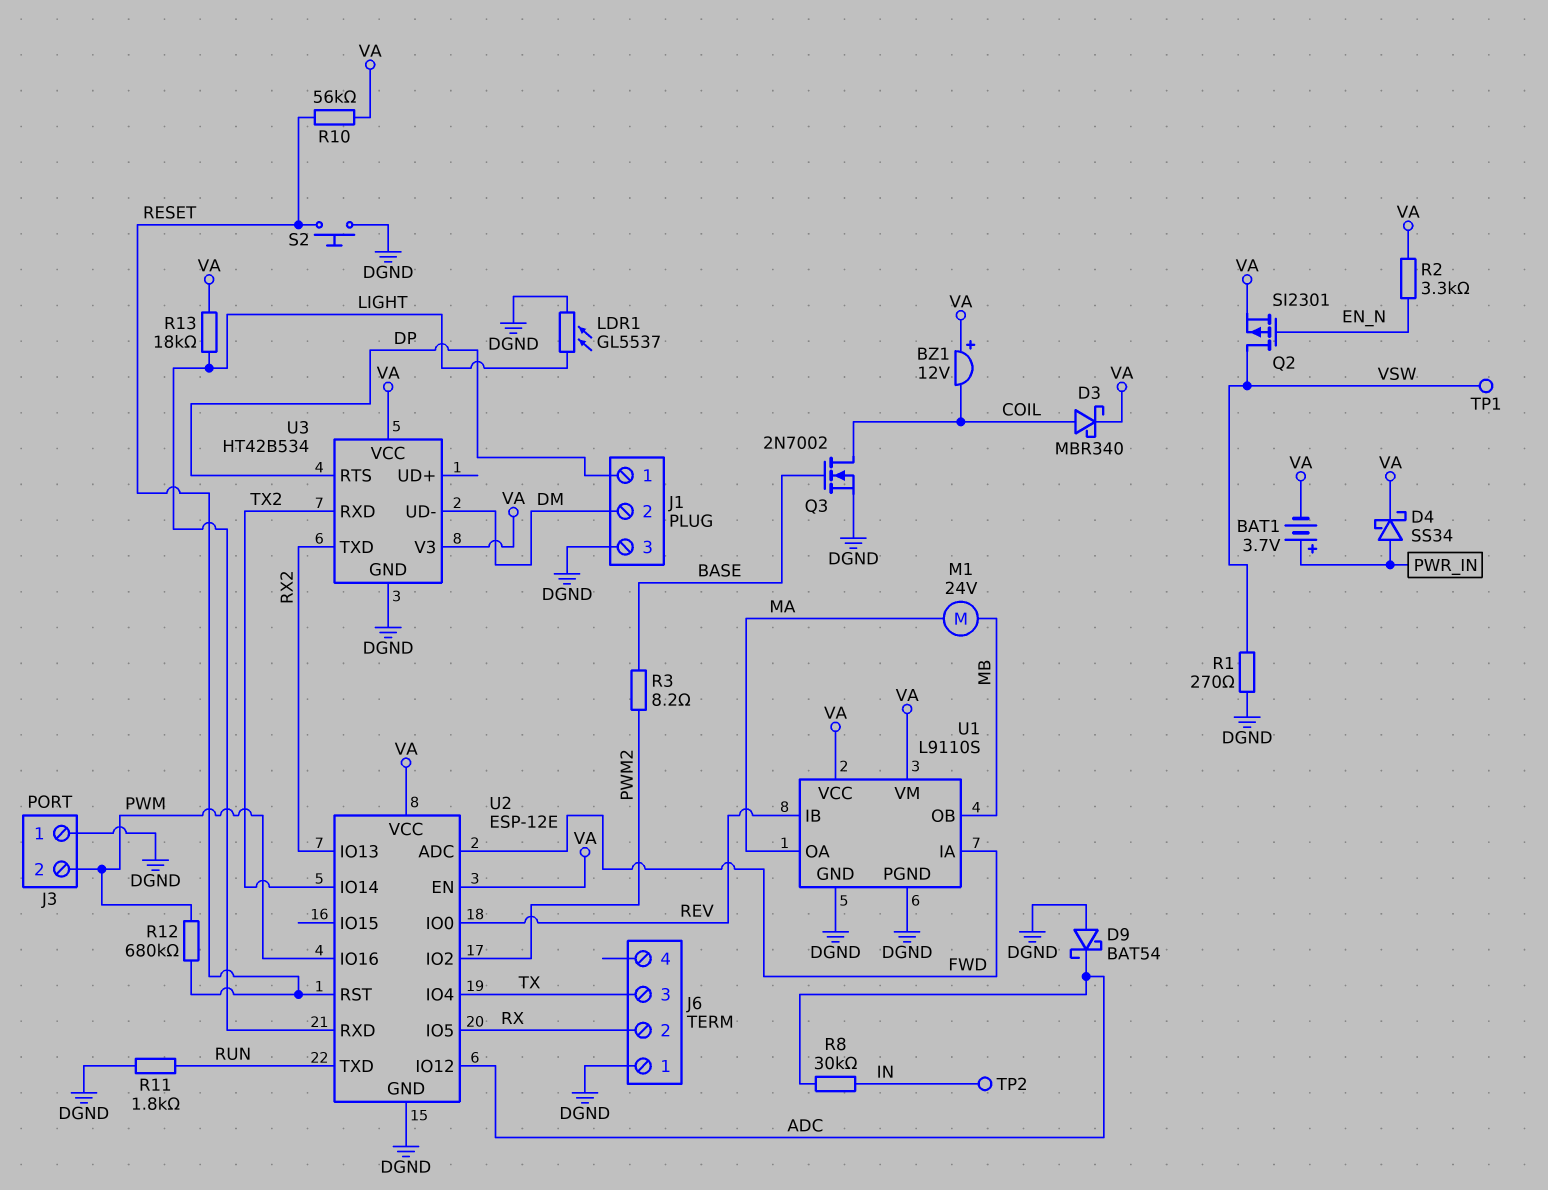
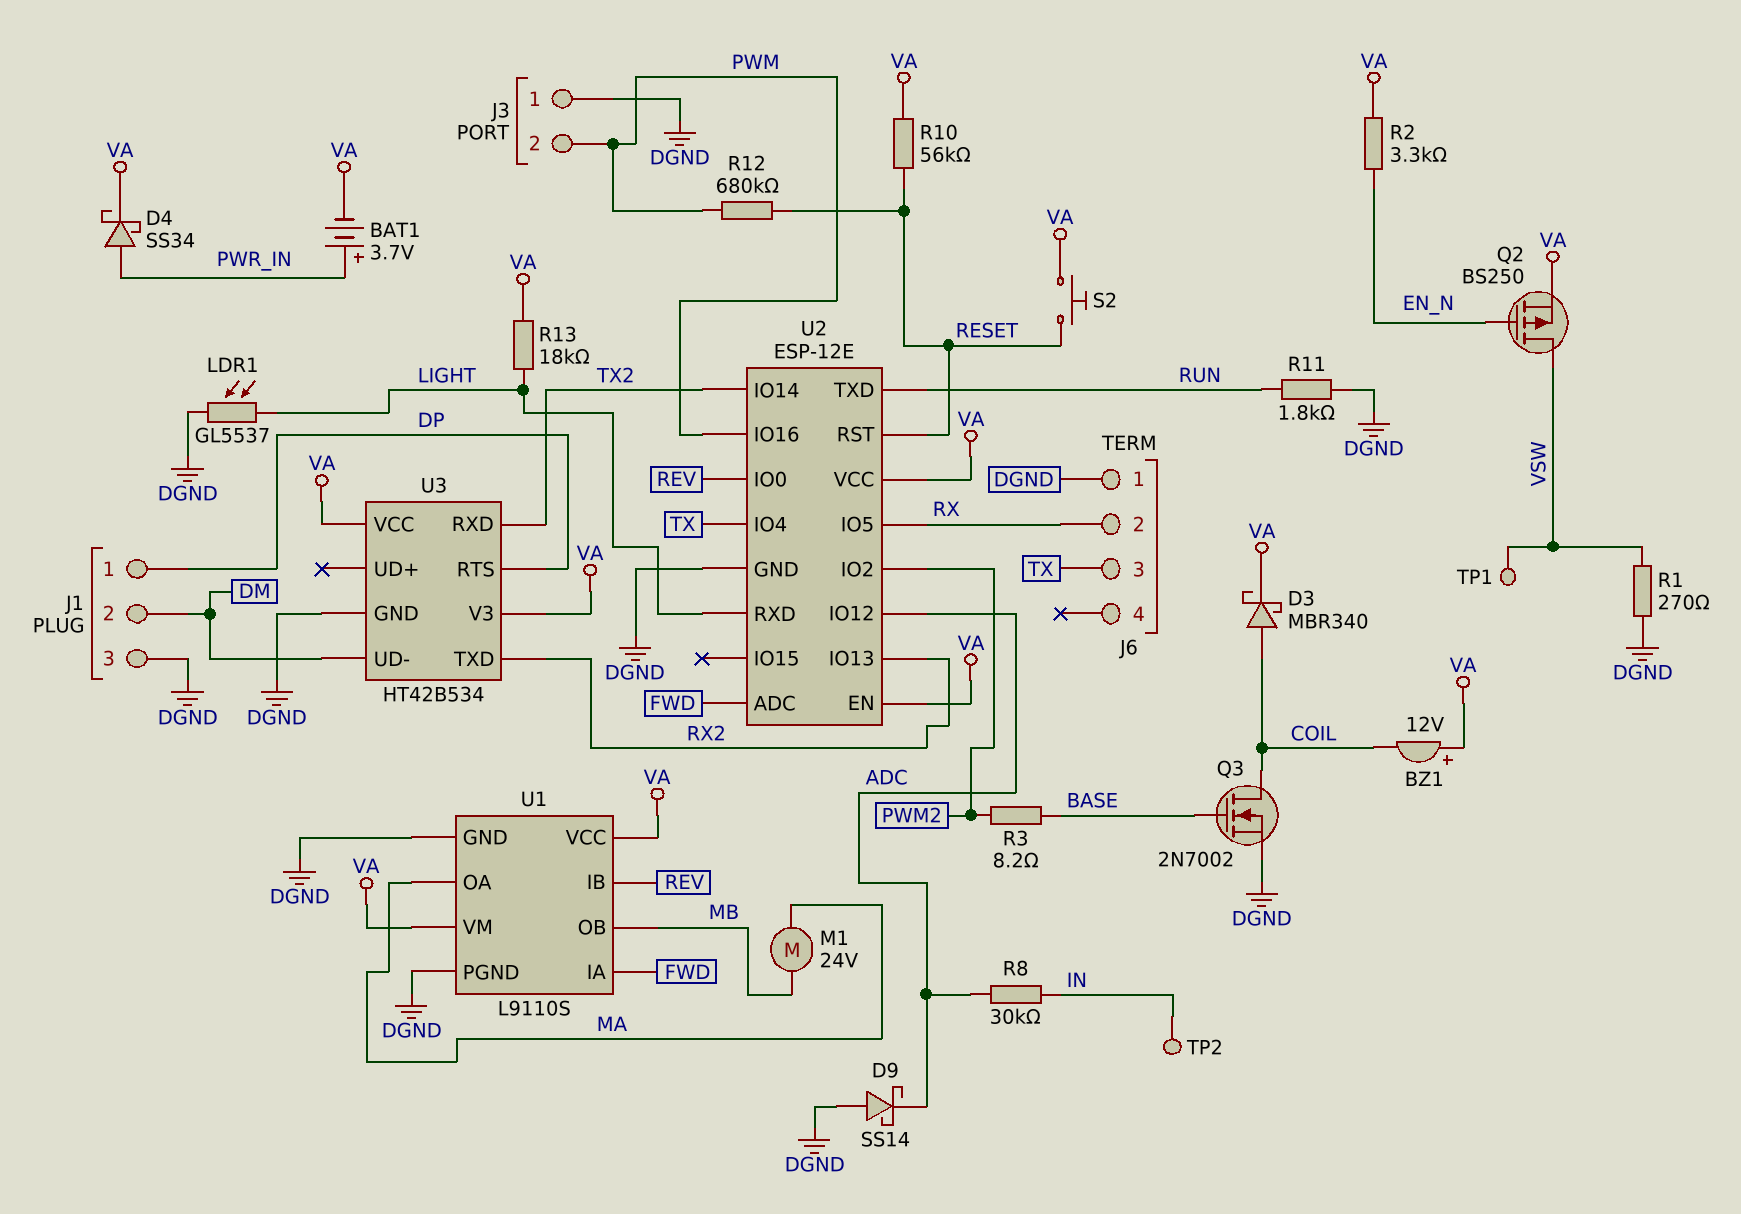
D9: schottky BAT54 (A DGND, K ADC) -> schottky SS14 (A DGND, K ADC)
Q2: PMOS SI2301 (G EN_N, D VSW, S VA) -> PMOS BS250 (G EN_N, D VSW, S VA)
S2: button (DGND, RESET) -> button (RESET, VA)

